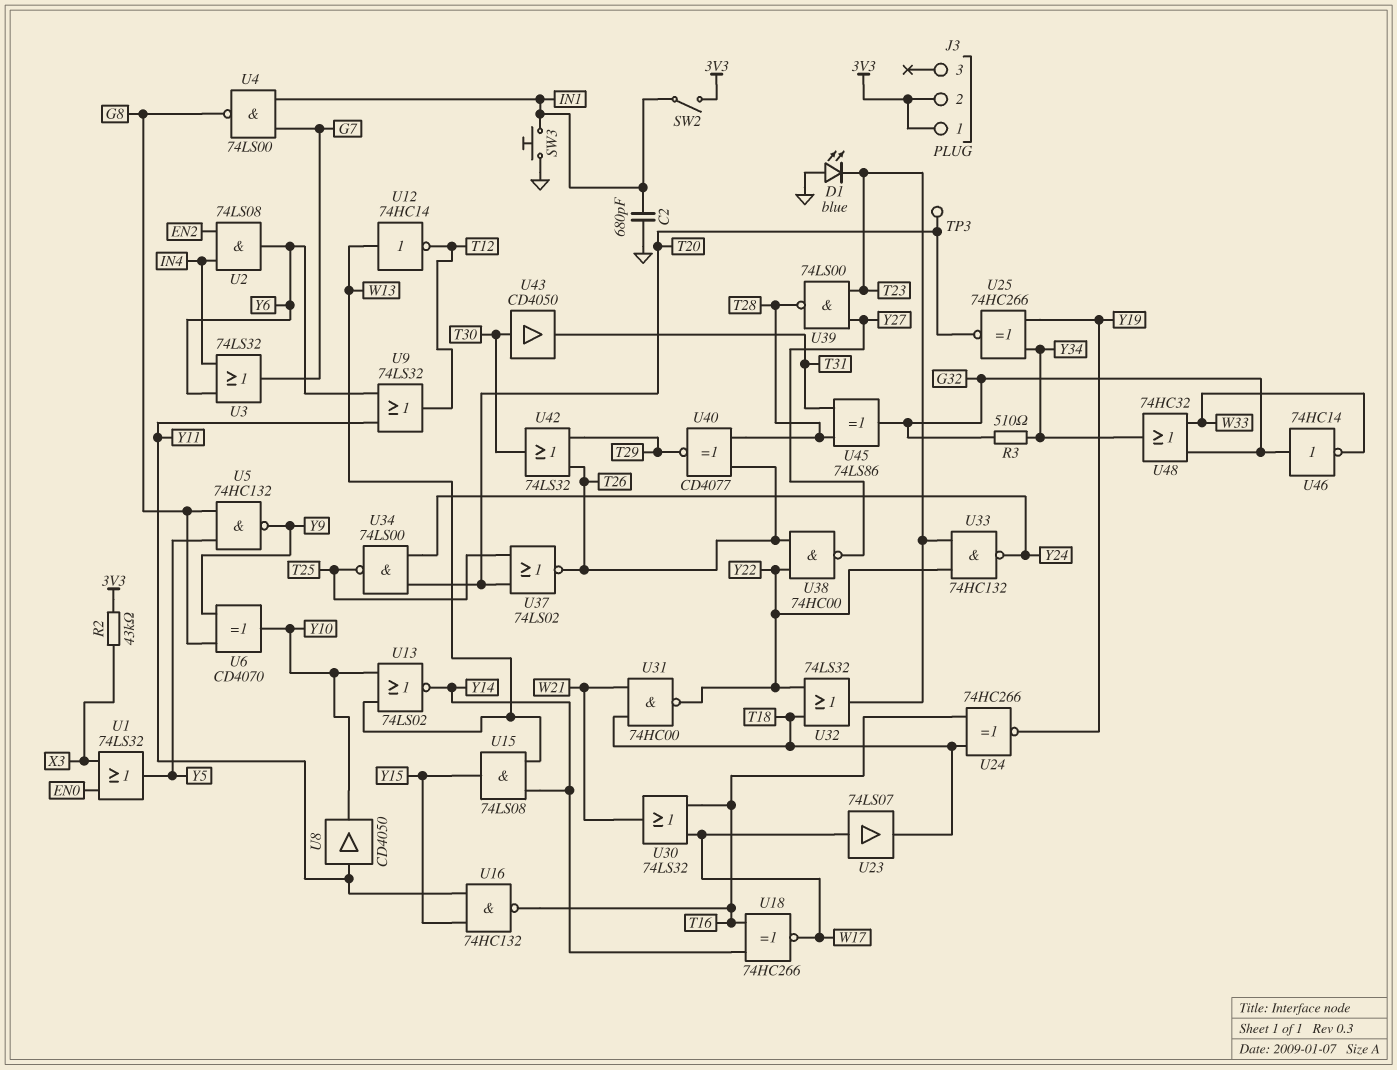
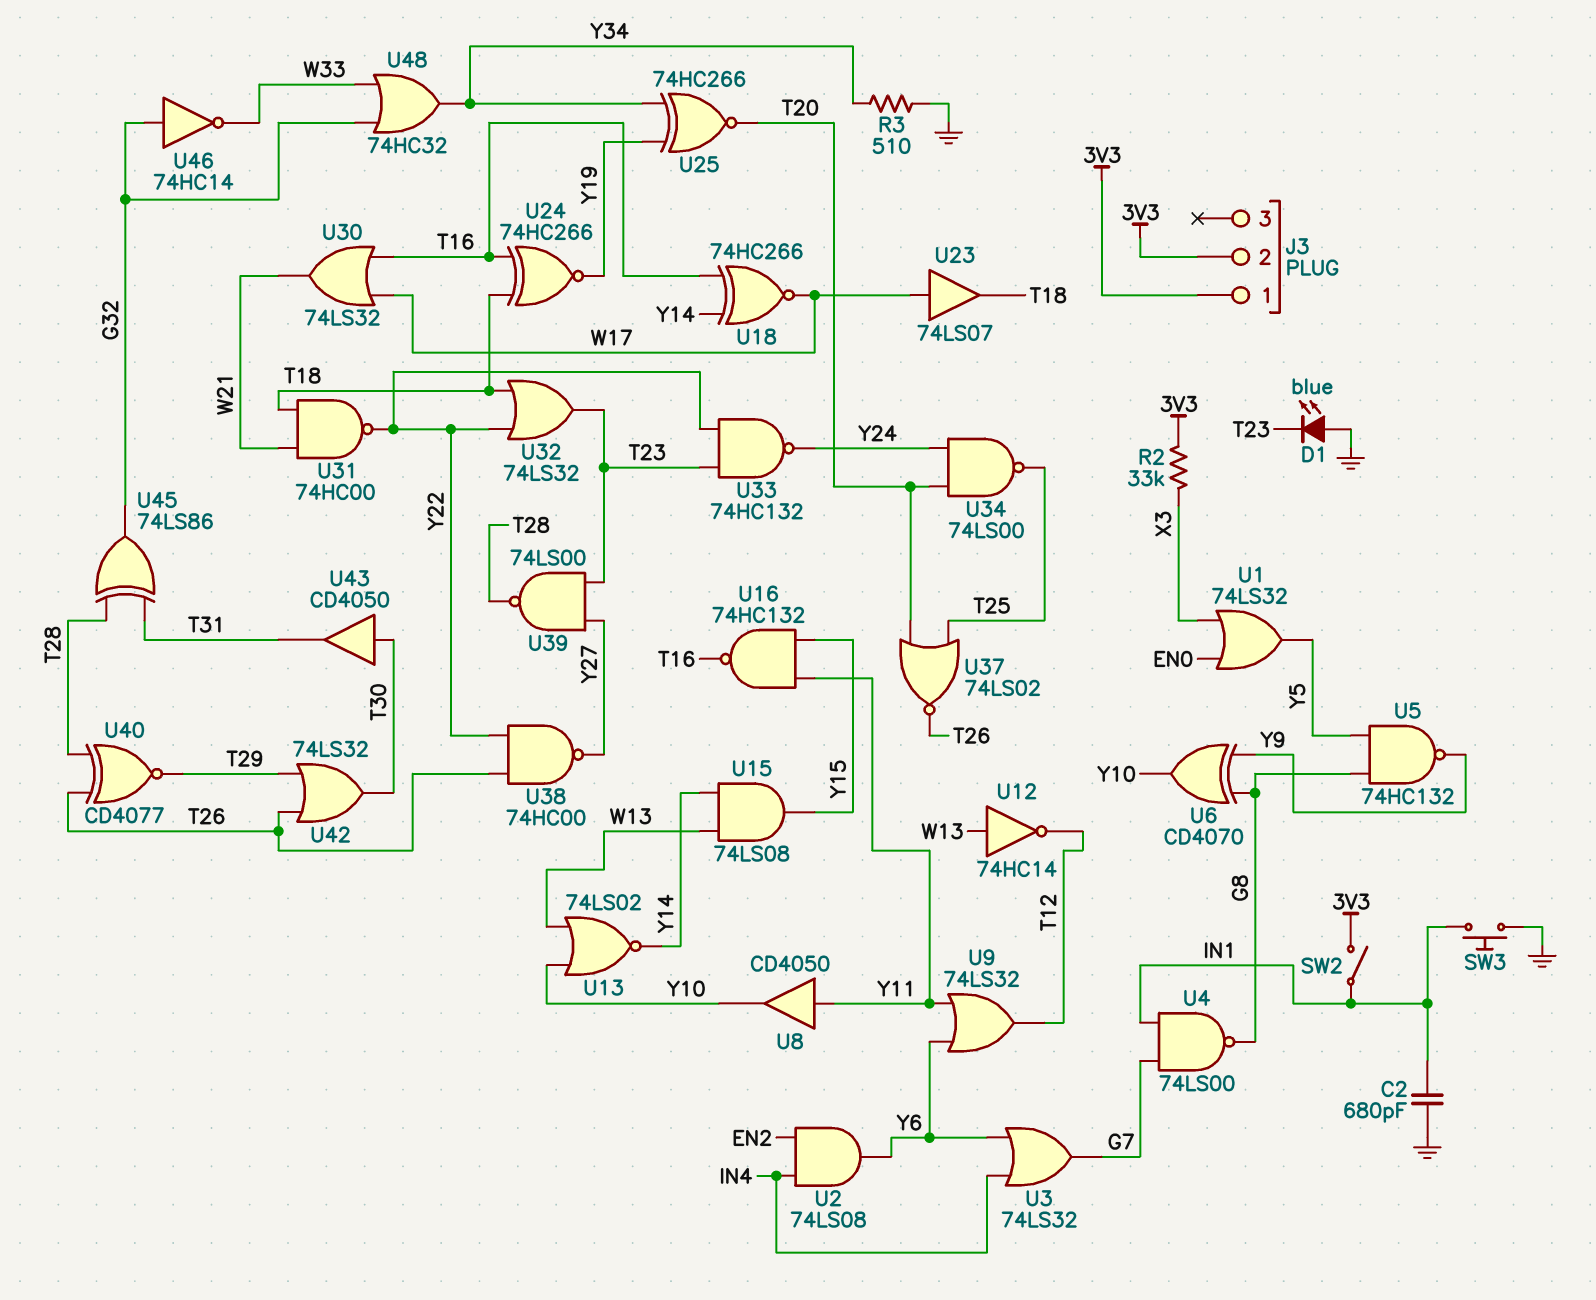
R2: 43k (3V3, X3) -> 33k (3V3, X3)
R3: 510 (G32, Y34) -> 510 (GND, Y34)
TP3: test point (T20) -> none

